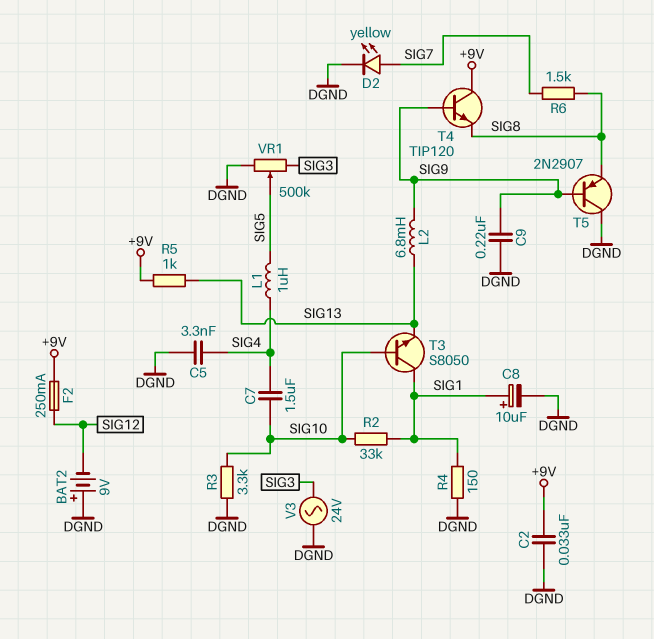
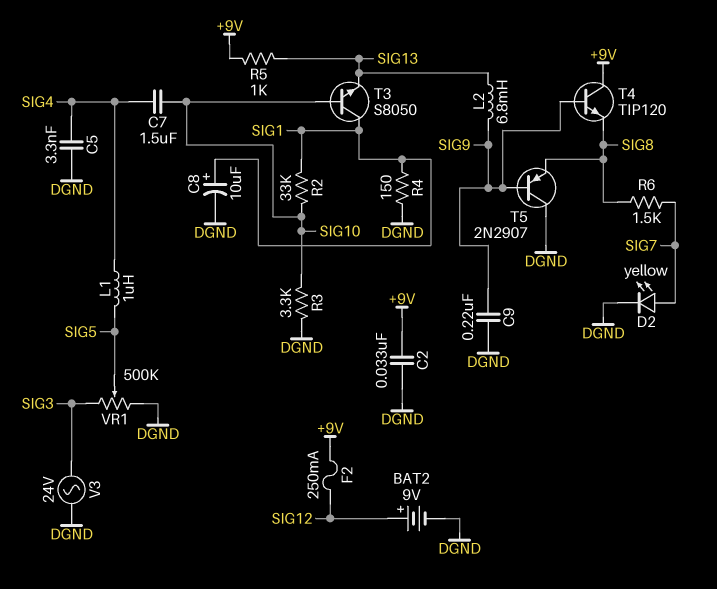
BAT2: 9V (plus DGND, minus SIG12) -> 9V (plus SIG12, minus DGND)

